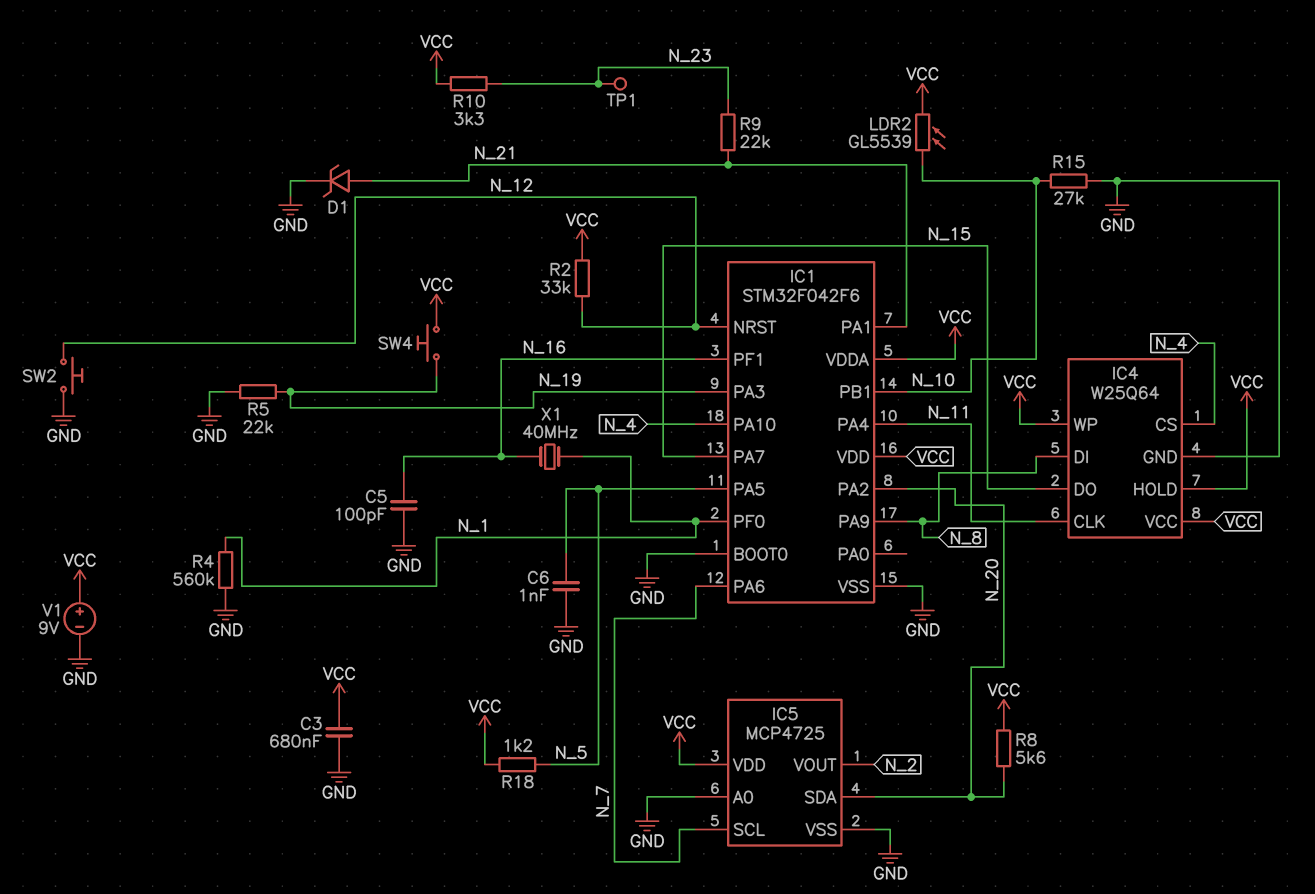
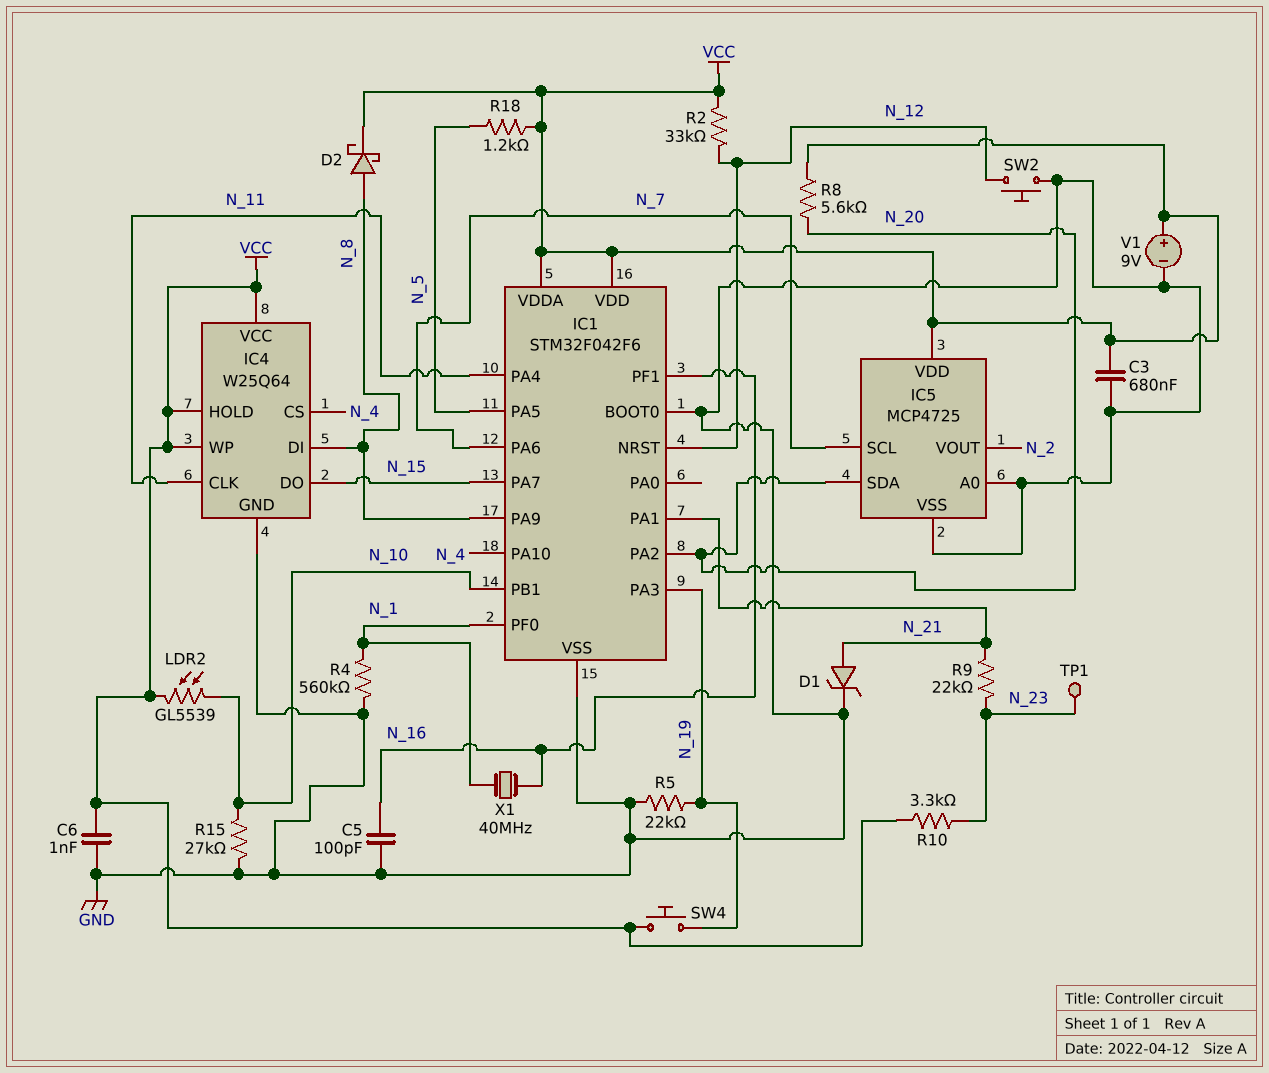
C6: 1nF (GND, N_5) -> 1nF (GND, VCC)
D2: none -> schottky (A N_8, K VCC)

